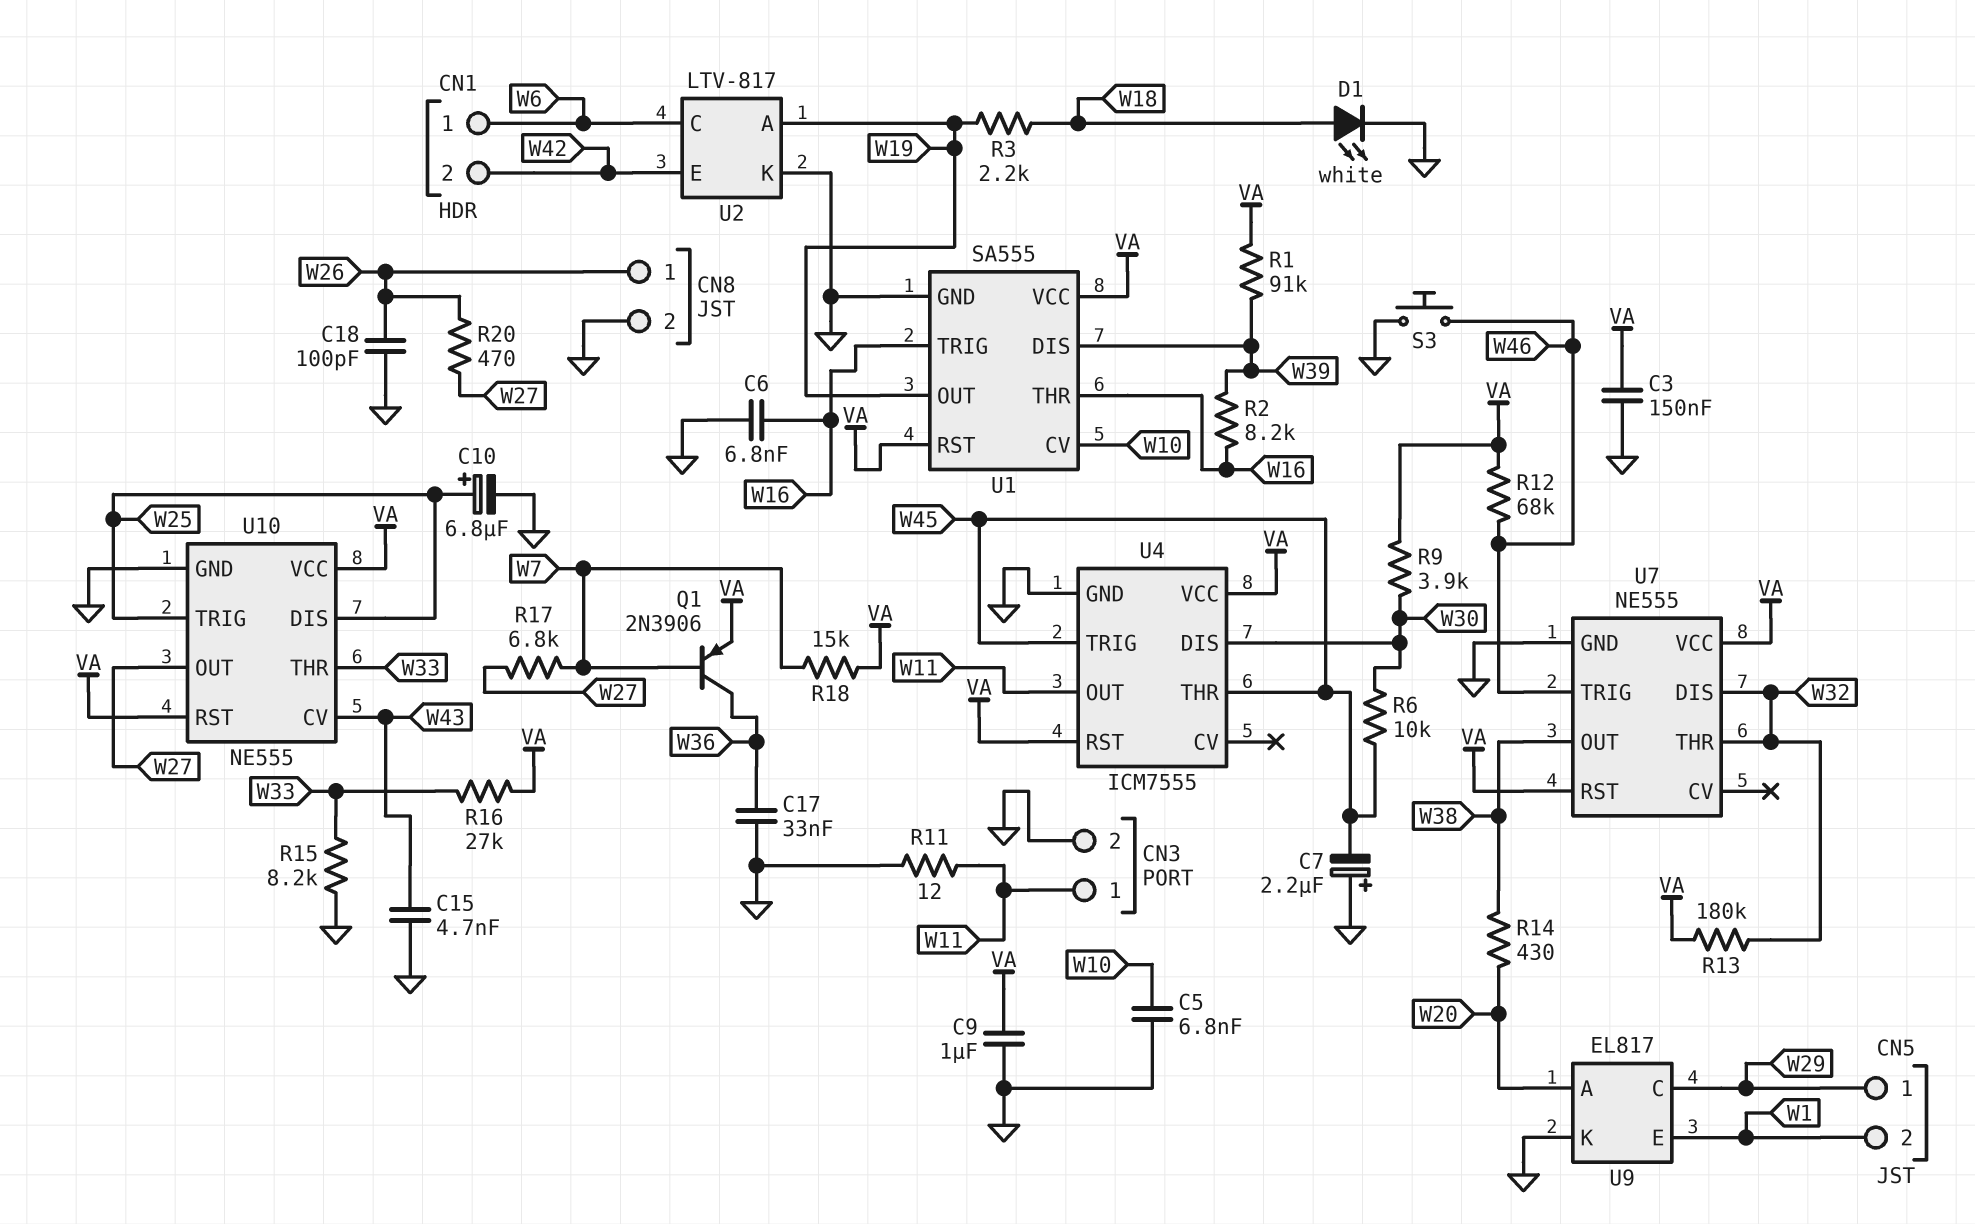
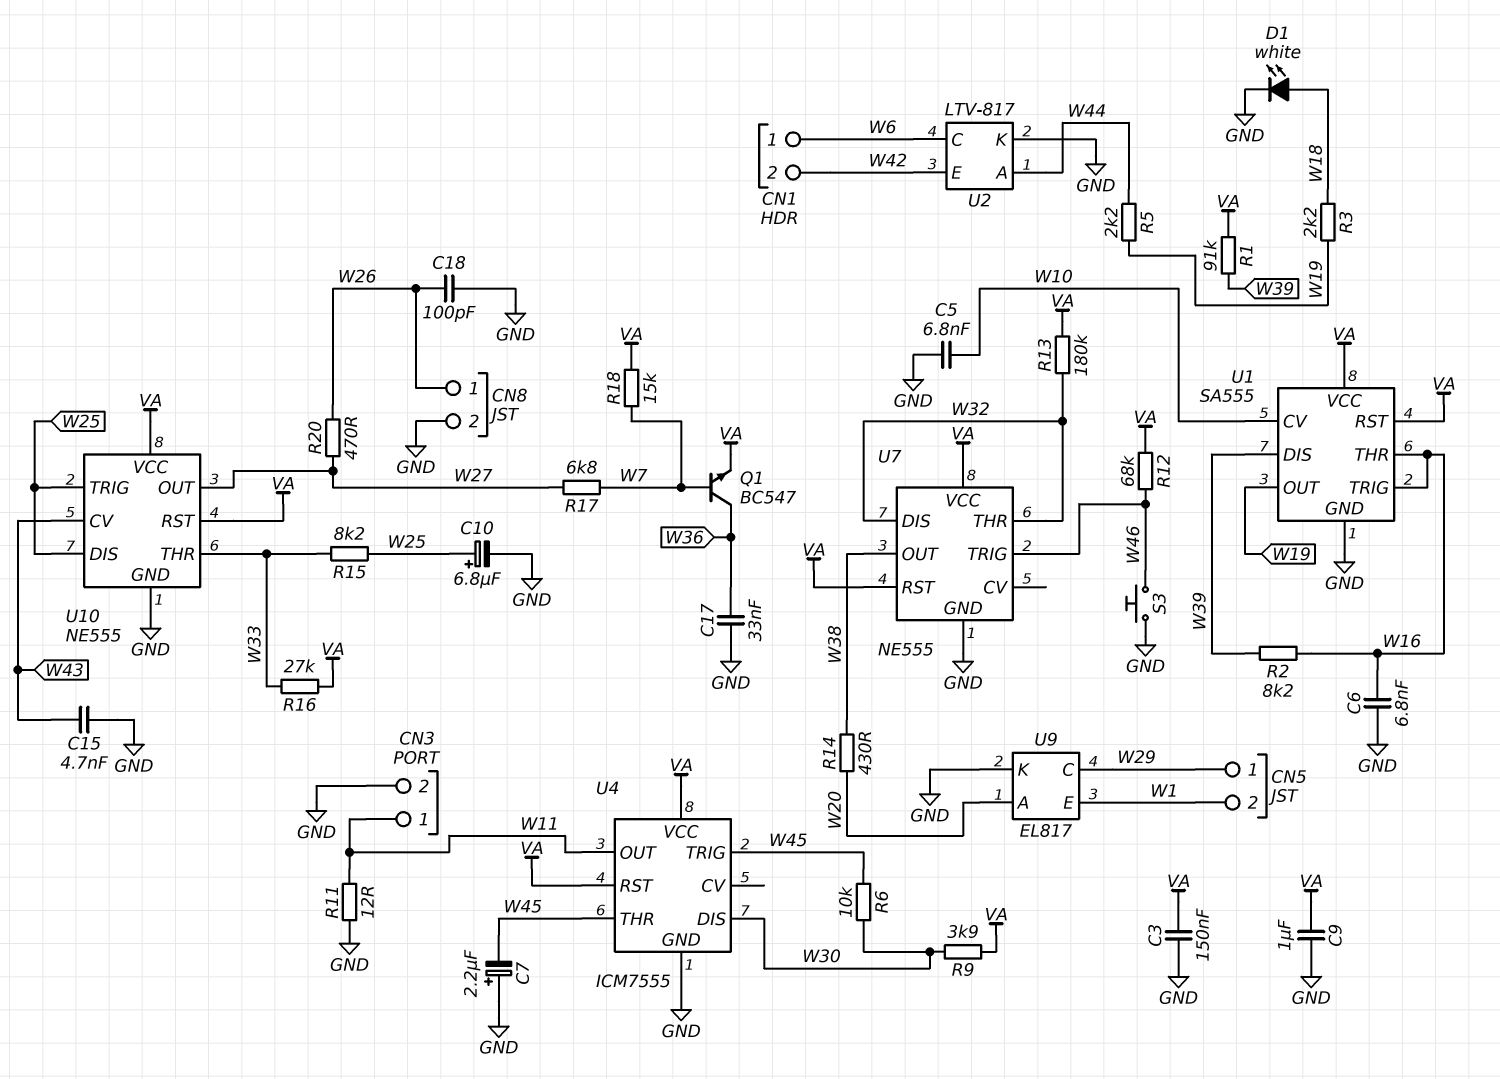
Q1: PNP 2N3906 (B W7, C W36, E VA) -> NPN BC547 (B W7, C W36, E VA)
R5: none -> 2.2k (W19, W44)
R15: 8.2k (GND, W33) -> 8.2k (W25, W33)
U2 pin A: W19 -> W44

